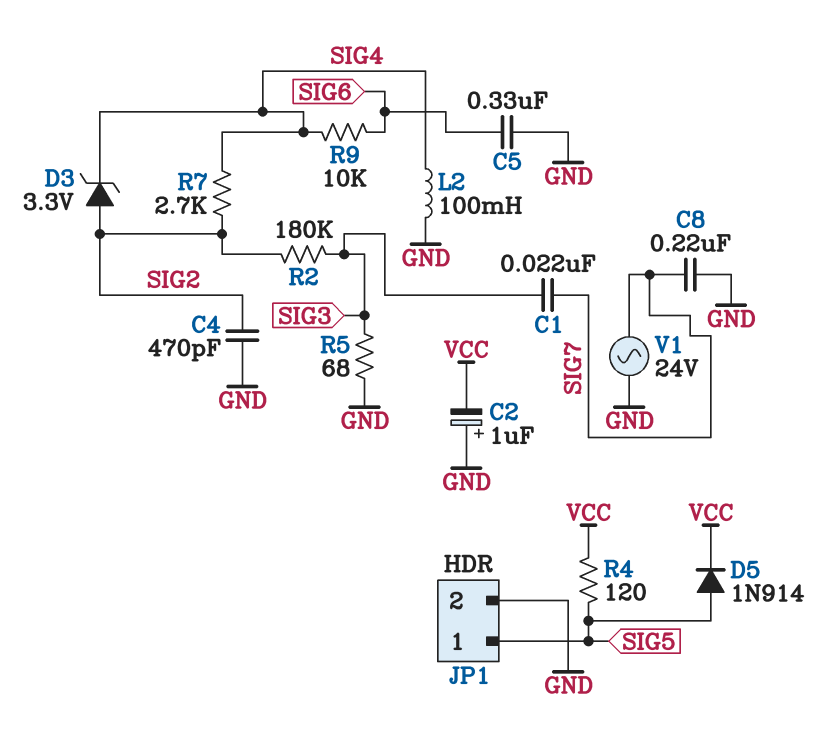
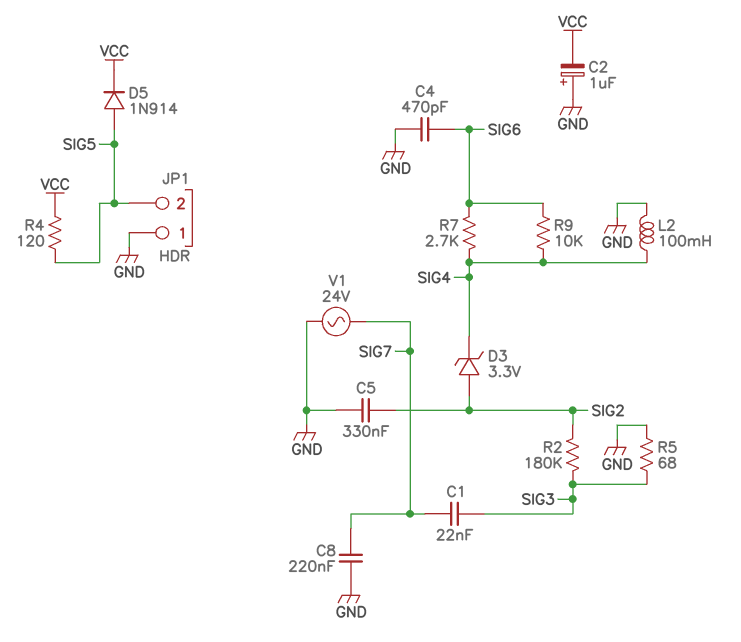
C4: 470pF (GND, SIG2) -> 470pF (GND, SIG6)
C5: 330nF (GND, SIG6) -> 330nF (GND, SIG2)
JP1 pin 1: SIG5 -> GND
JP1 pin 2: GND -> SIG5
R7: 2.7k (SIG2, SIG4) -> 2.7k (SIG4, SIG6)

